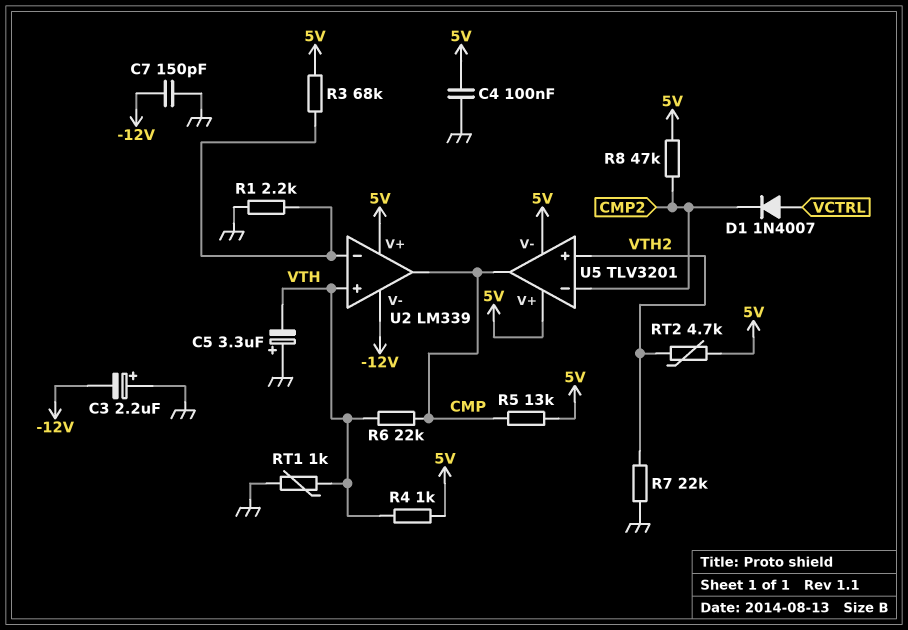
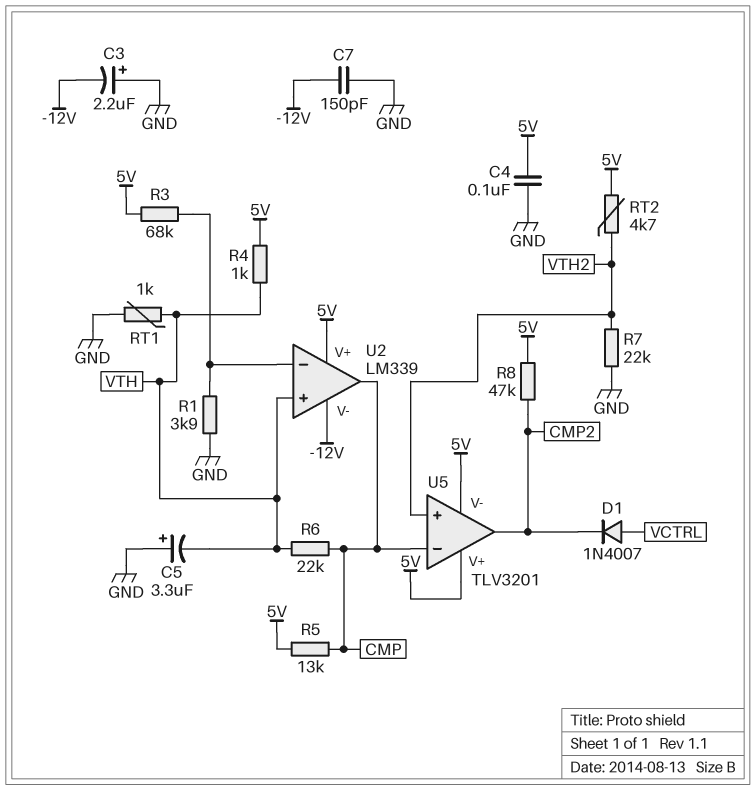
R1: 2.2k (GND, U2/in-) -> 3.9k (GND, U2/in-)
U5 pin in-: CMP2 -> CMP
U5 pin out: CMP -> CMP2

